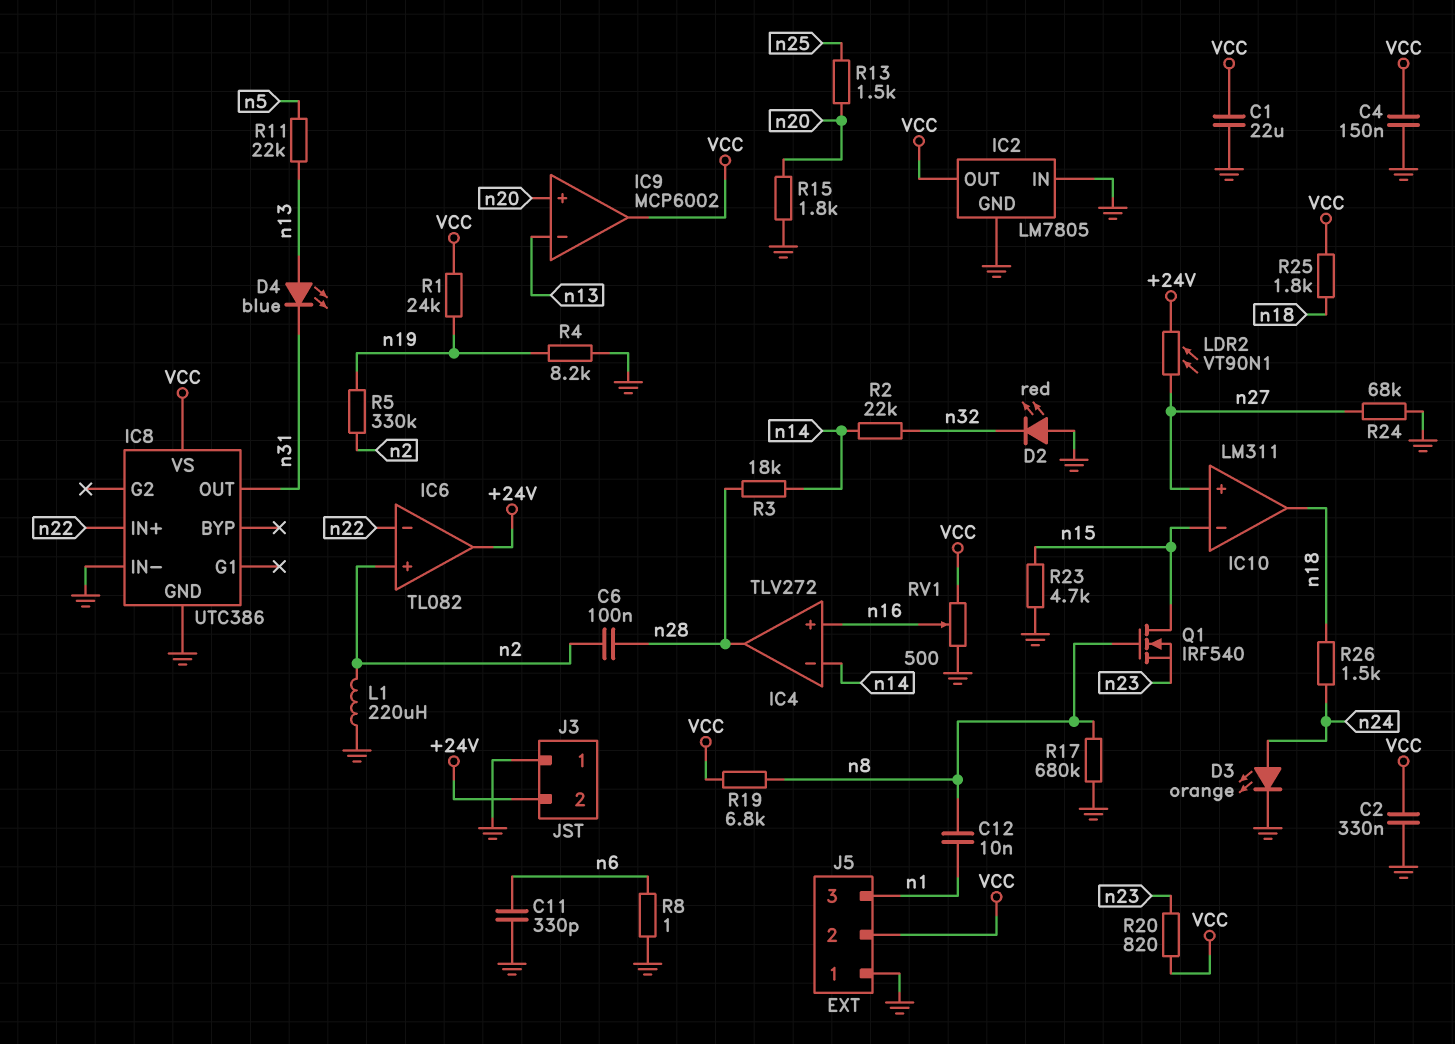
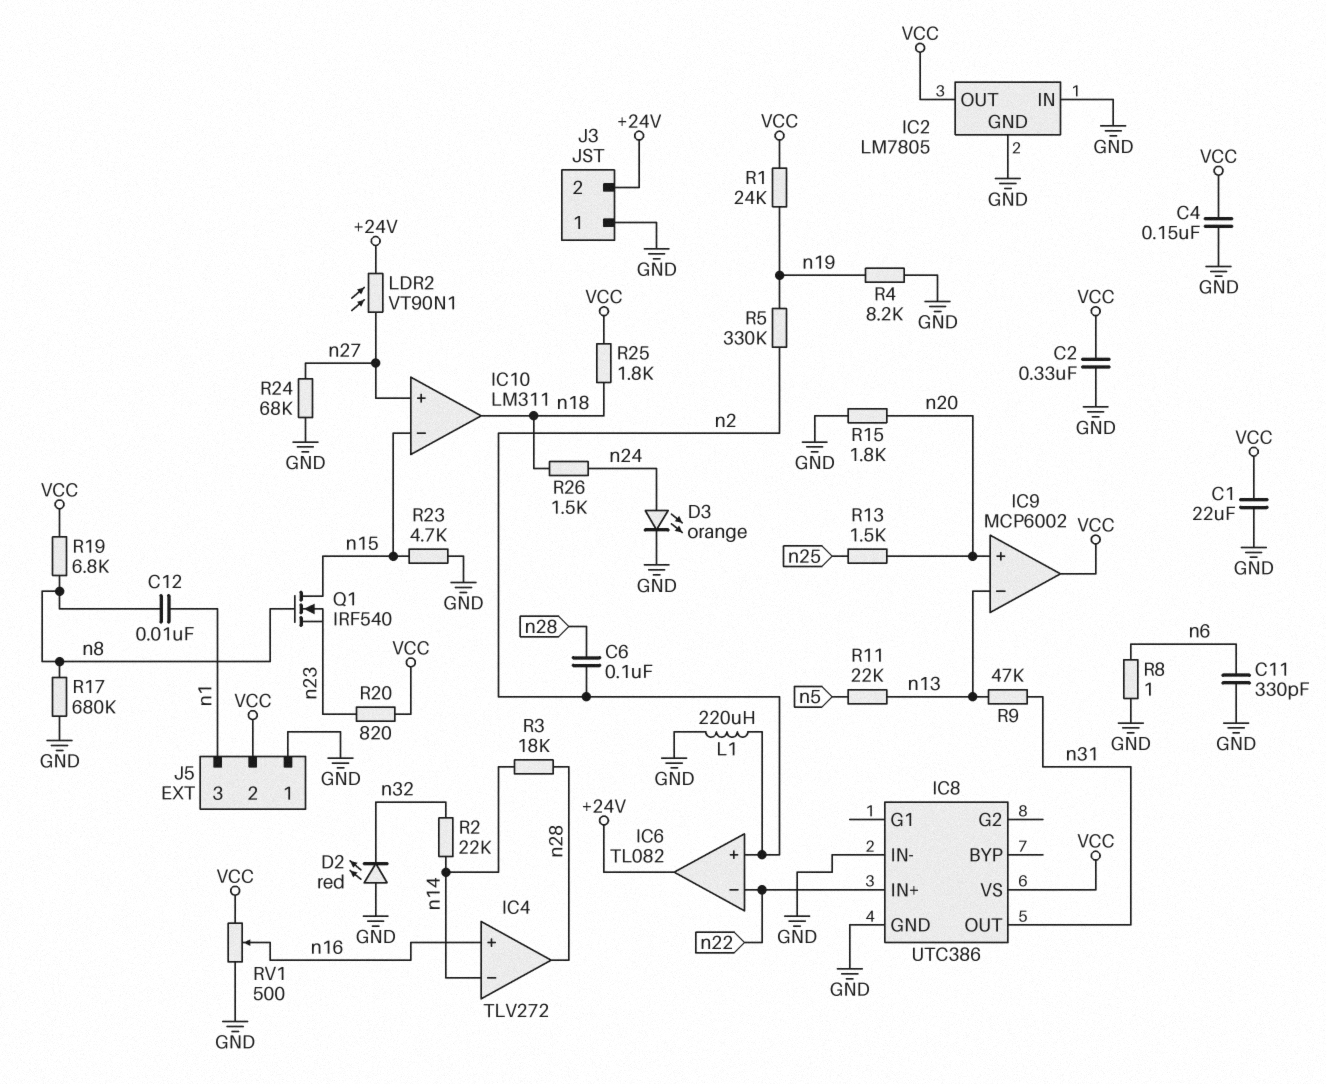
D4: LED blue (A n13, K n31) -> none
R9: none -> 47k (n13, n31)

